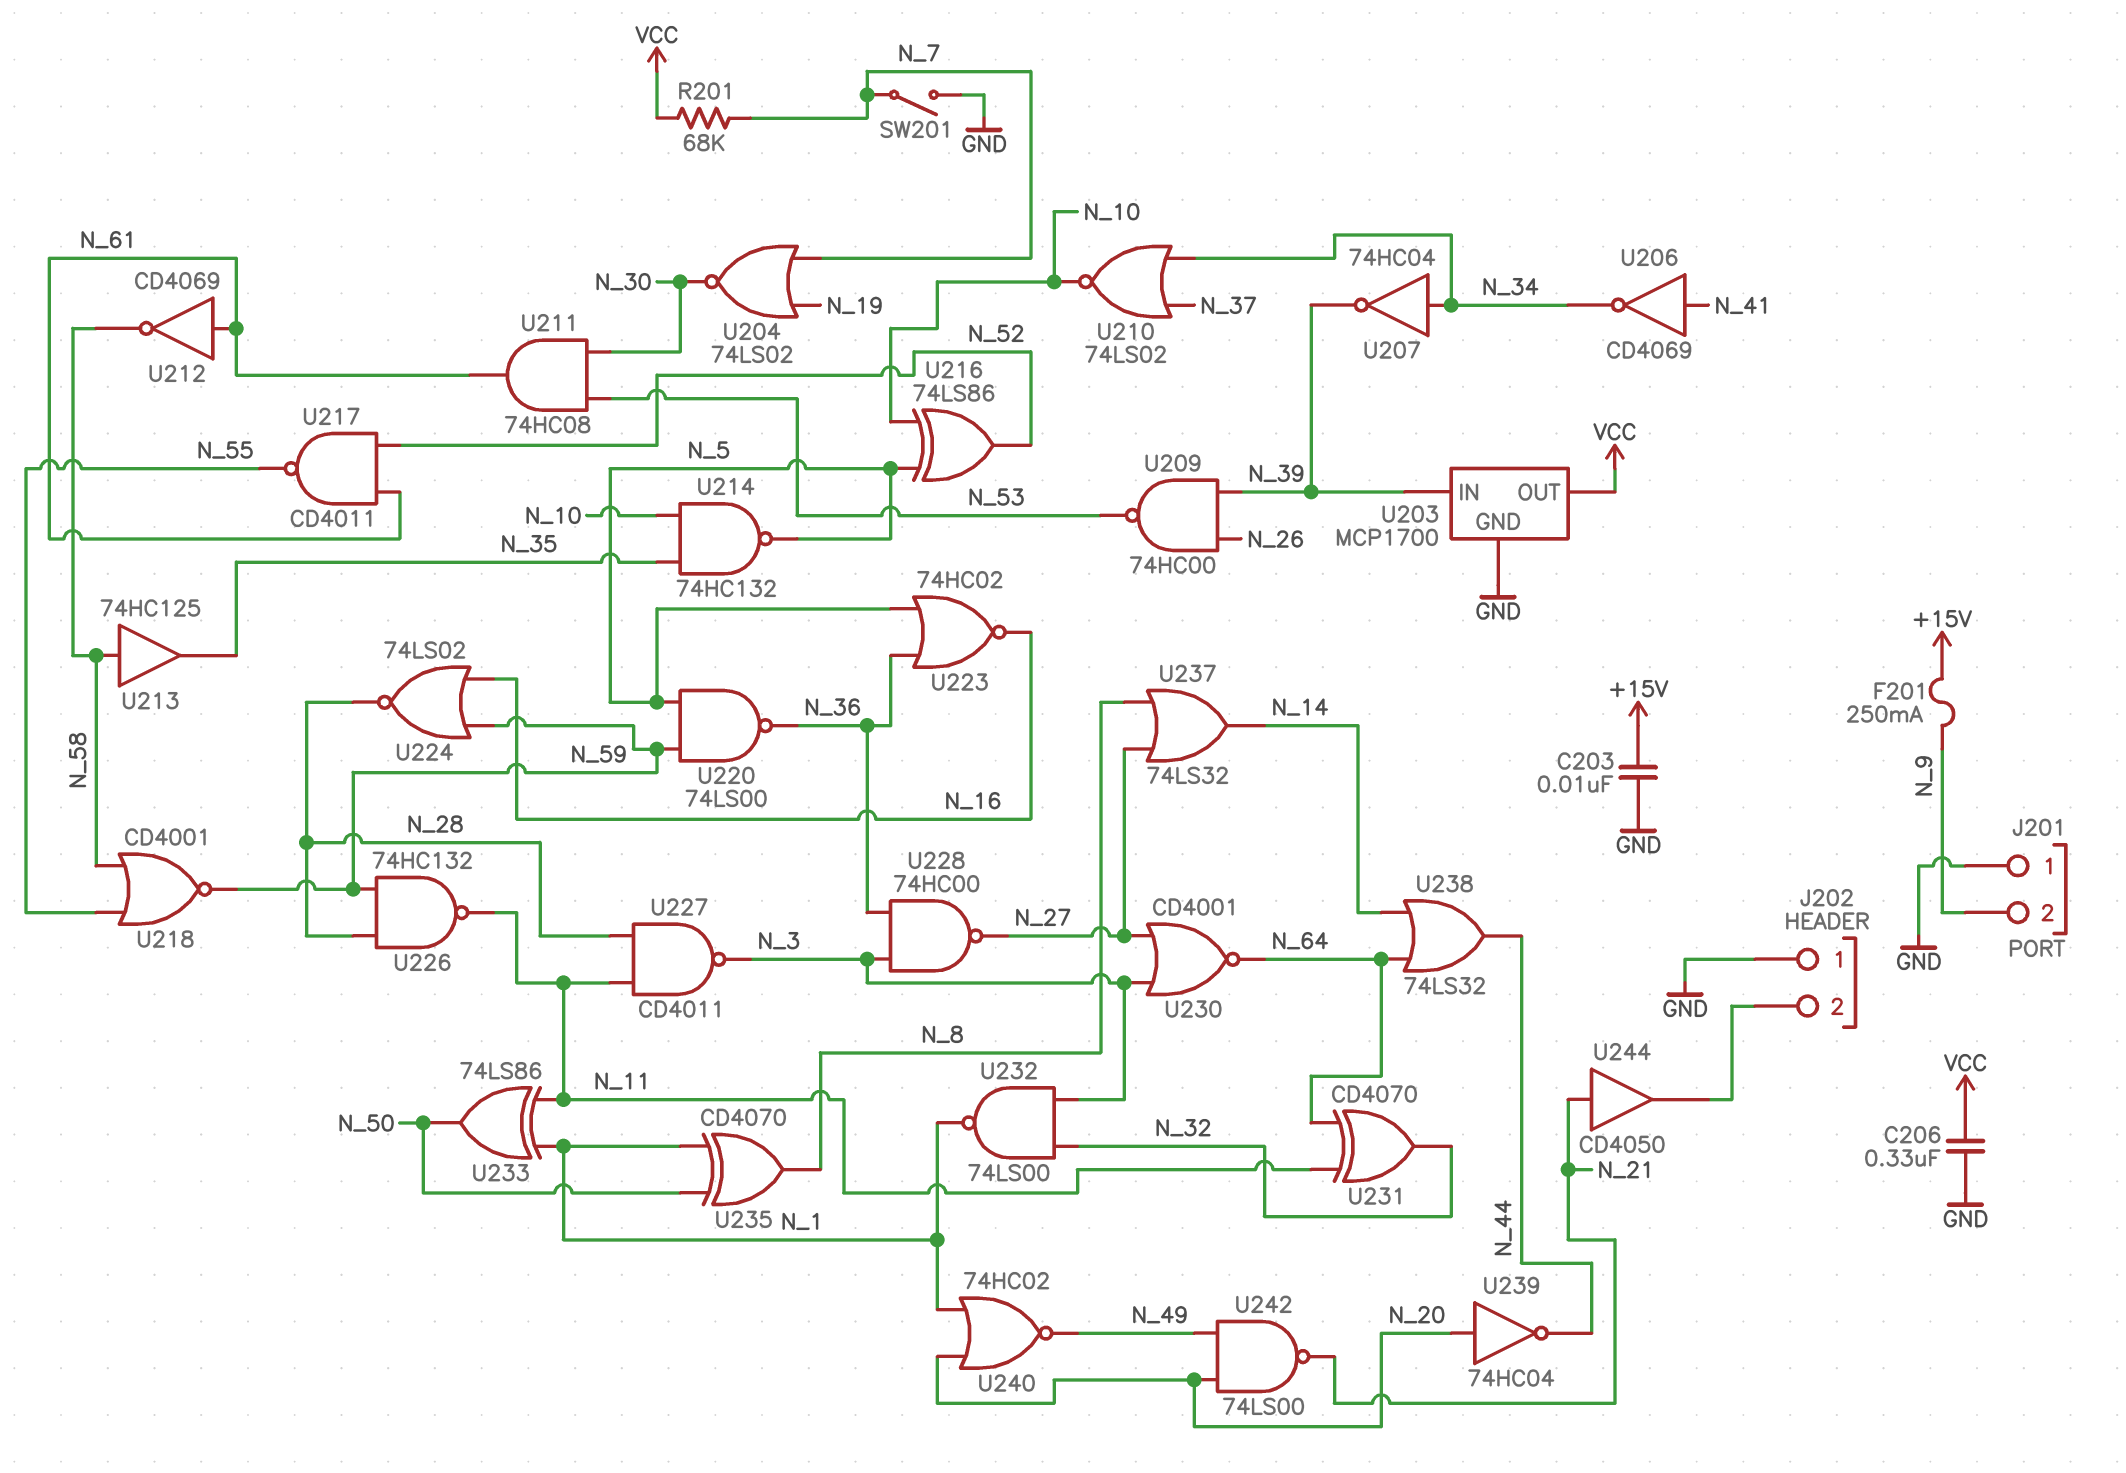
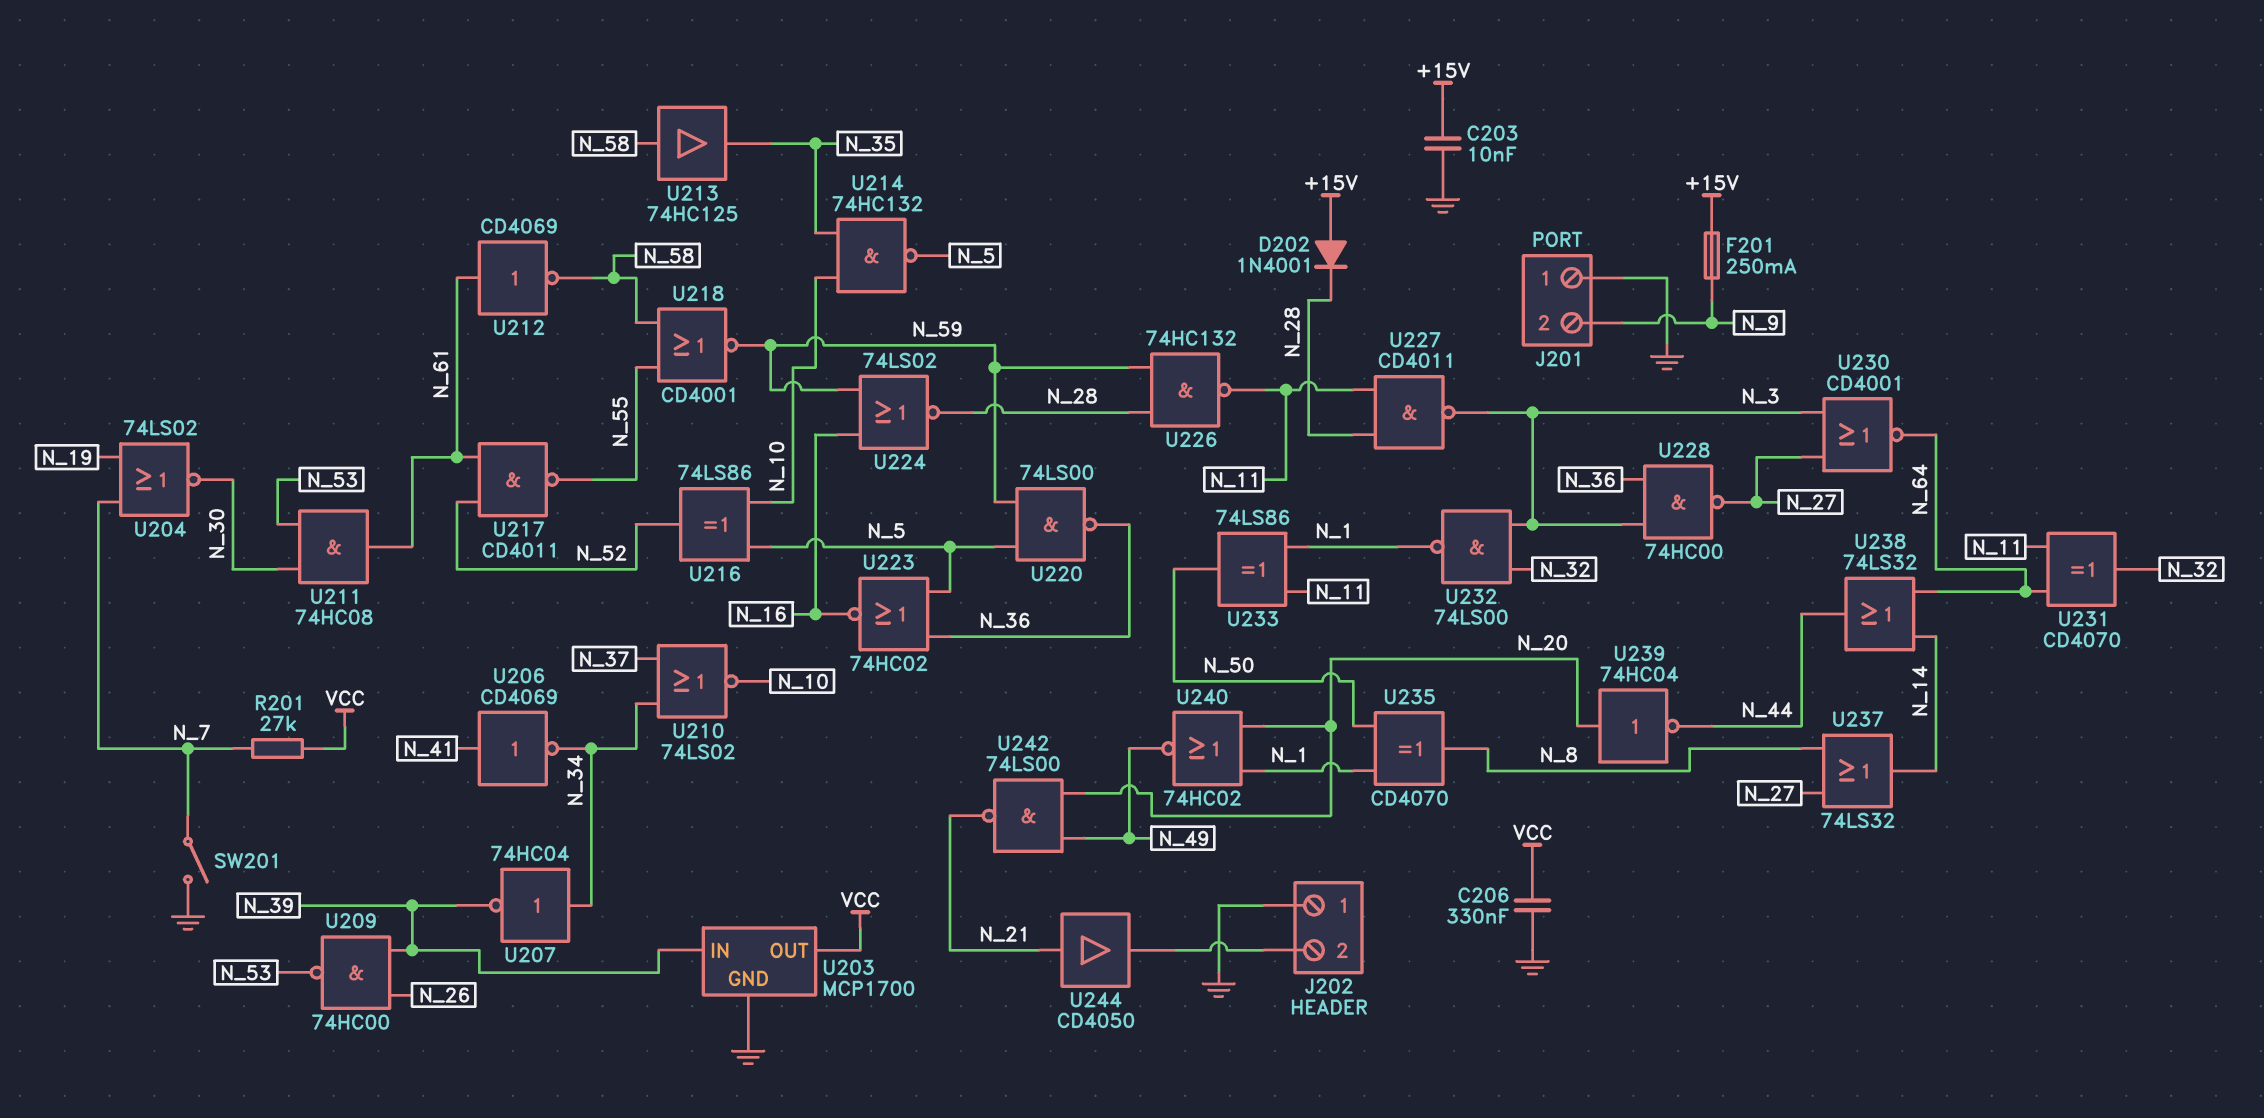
D202: none -> diode 1N4001 (A +15V, K N_28)
R201: 68k (N_7, VCC) -> 27k (N_7, VCC)

